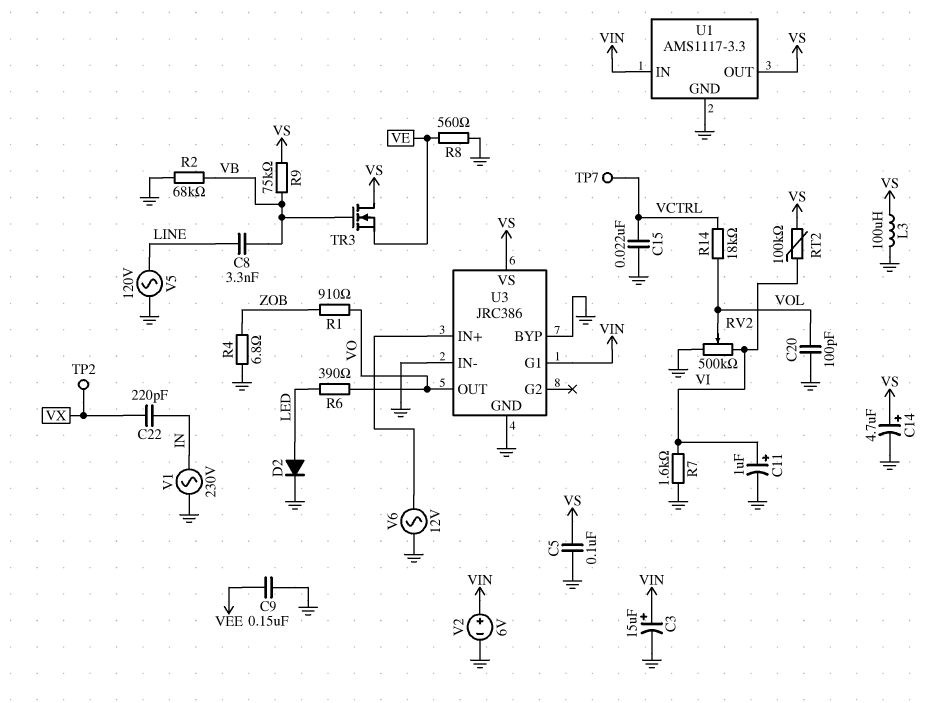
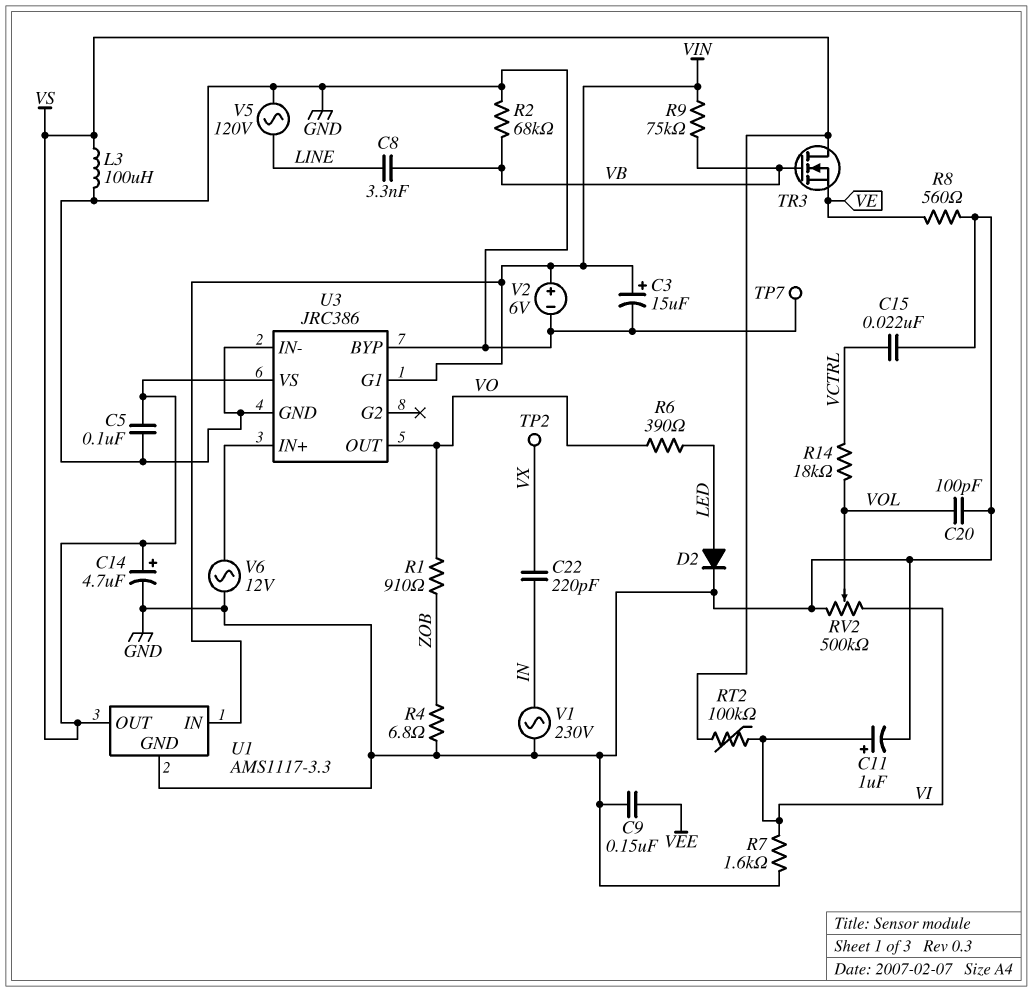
R9: 75k (VB, VS) -> 75k (VB, VIN)
TP7: test point (VCTRL) -> test point (GND)

